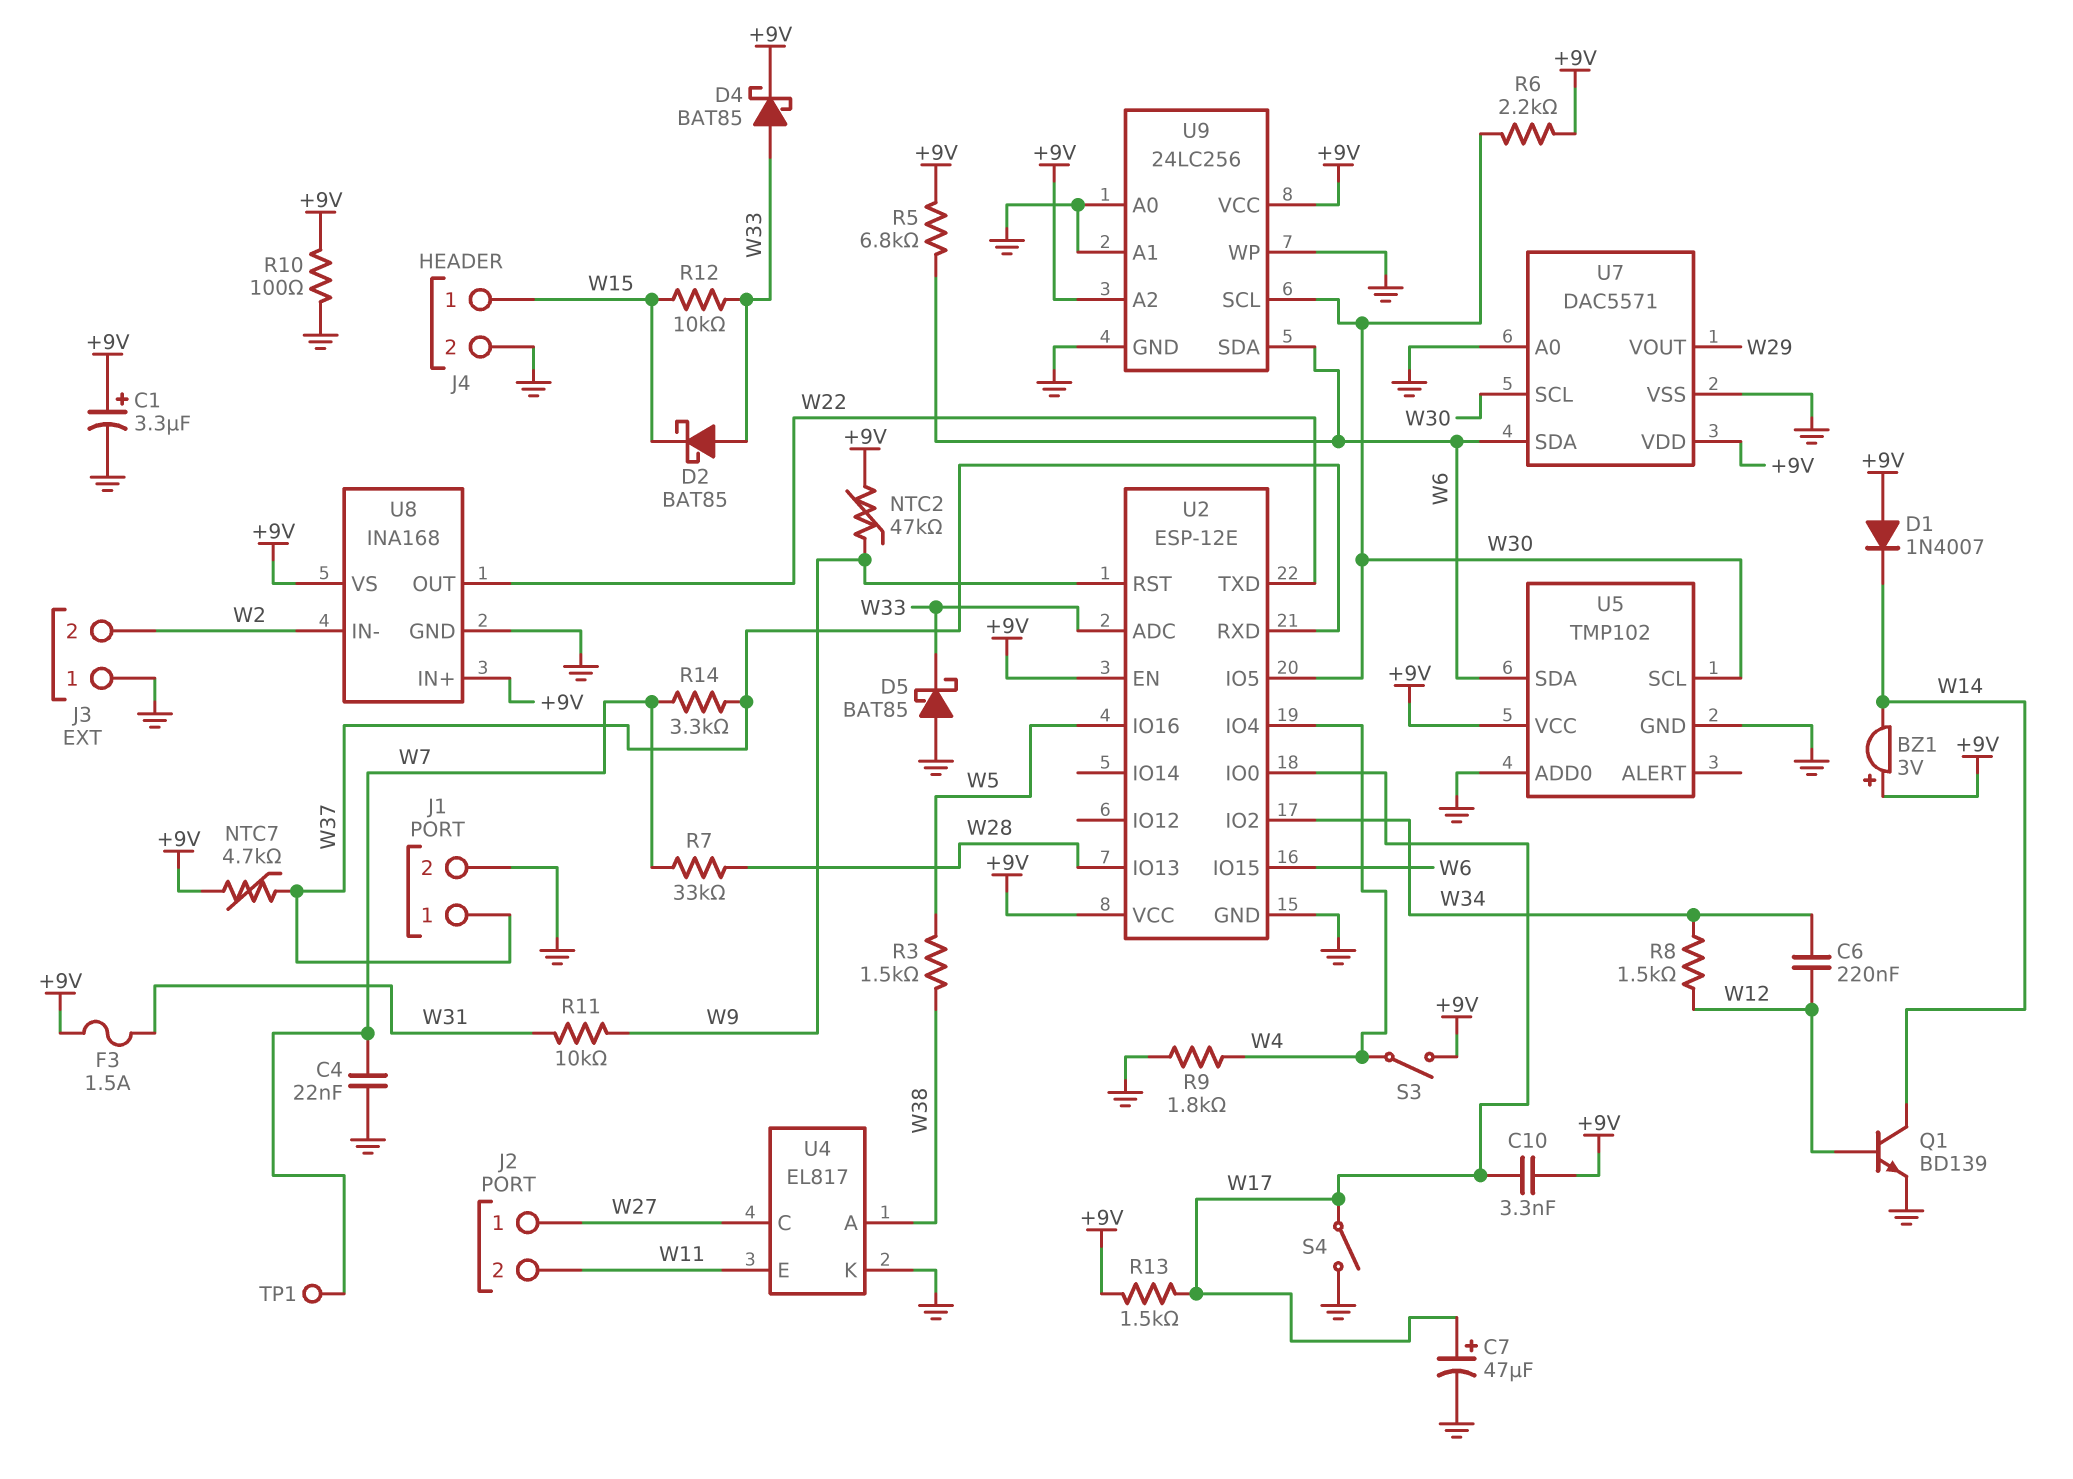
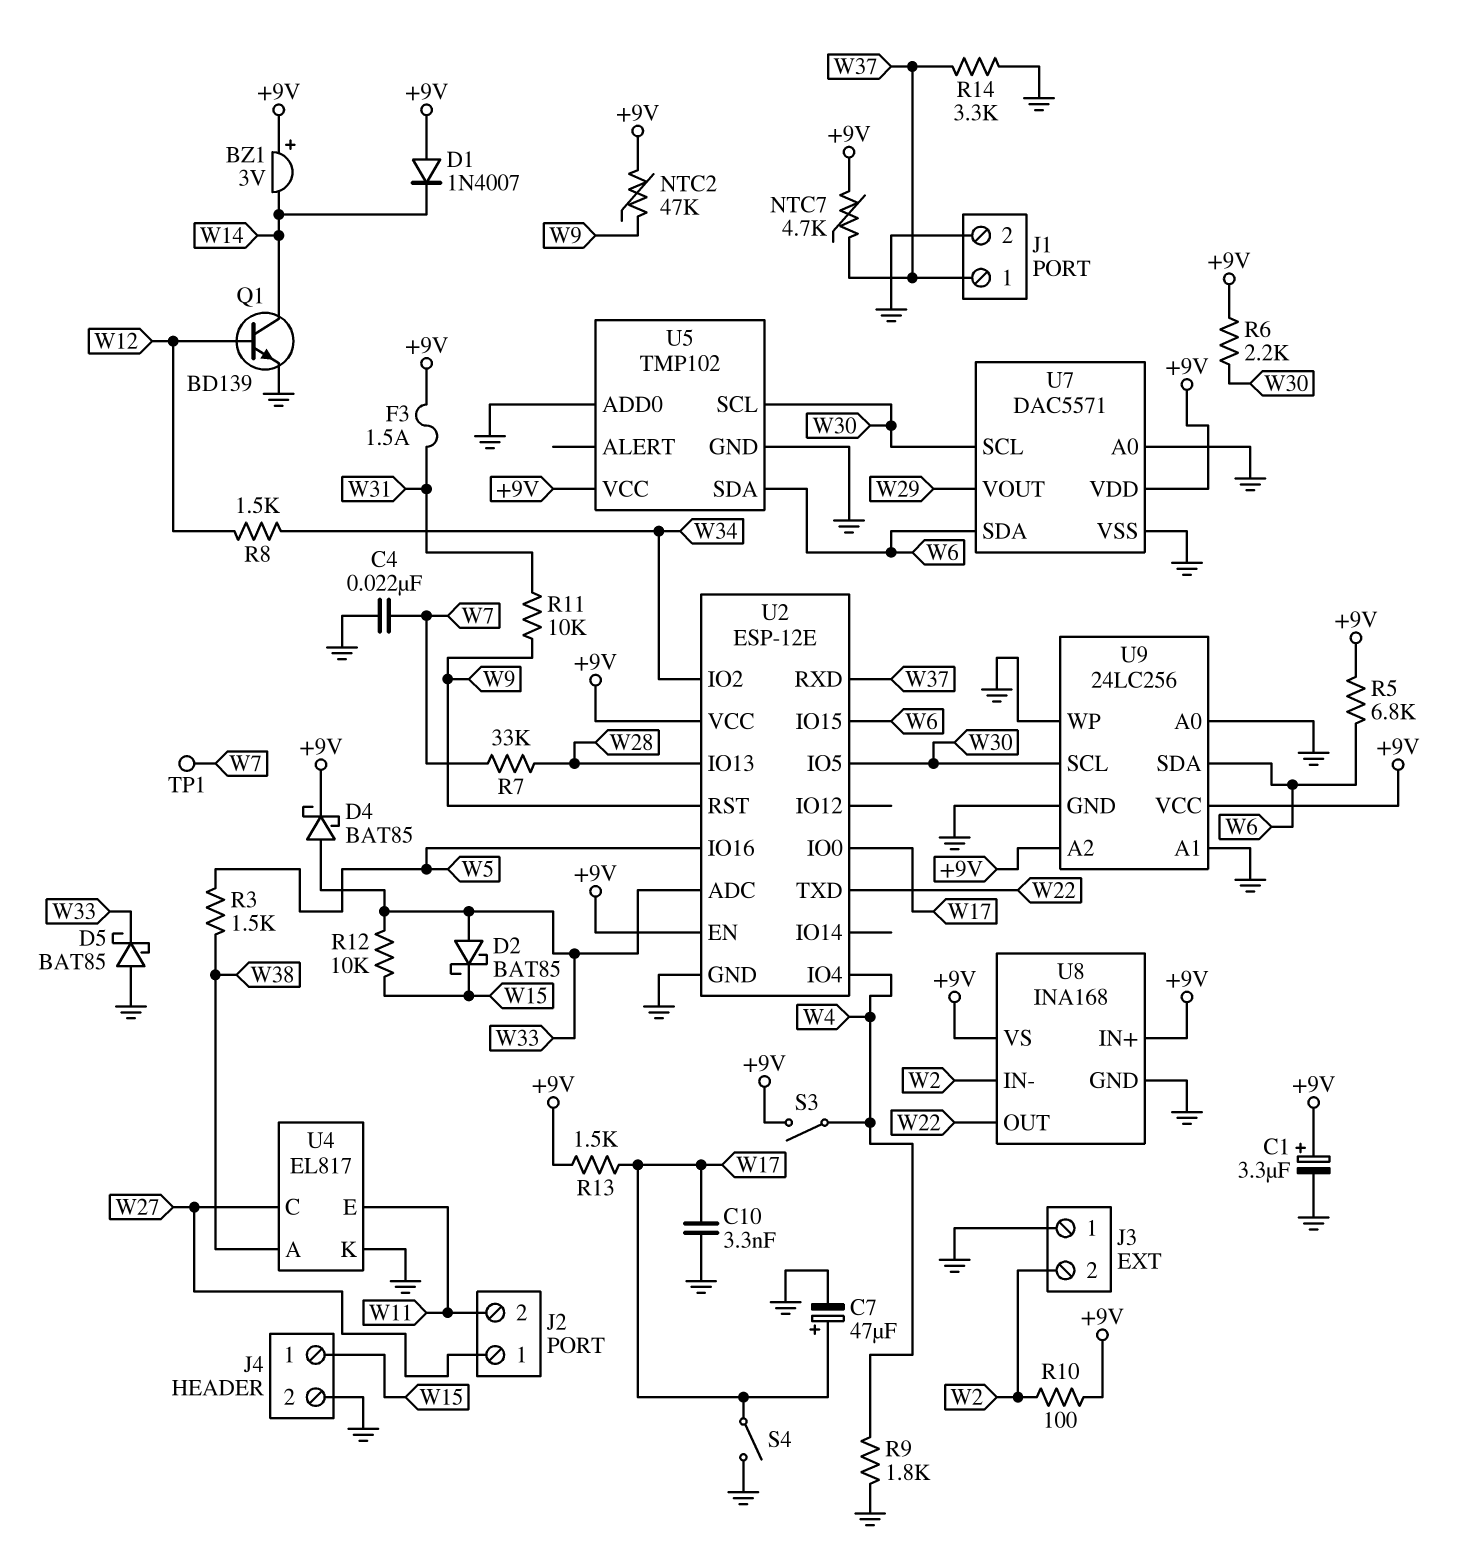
C6: 220nF (W12, W34) -> none
C10: 3.3nF (+9V, W17) -> 3.3nF (GND, W17)
R10: 100 (+9V, GND) -> 100 (+9V, W2)
R14: 3.3k (W7, W37) -> 3.3k (GND, W37)

